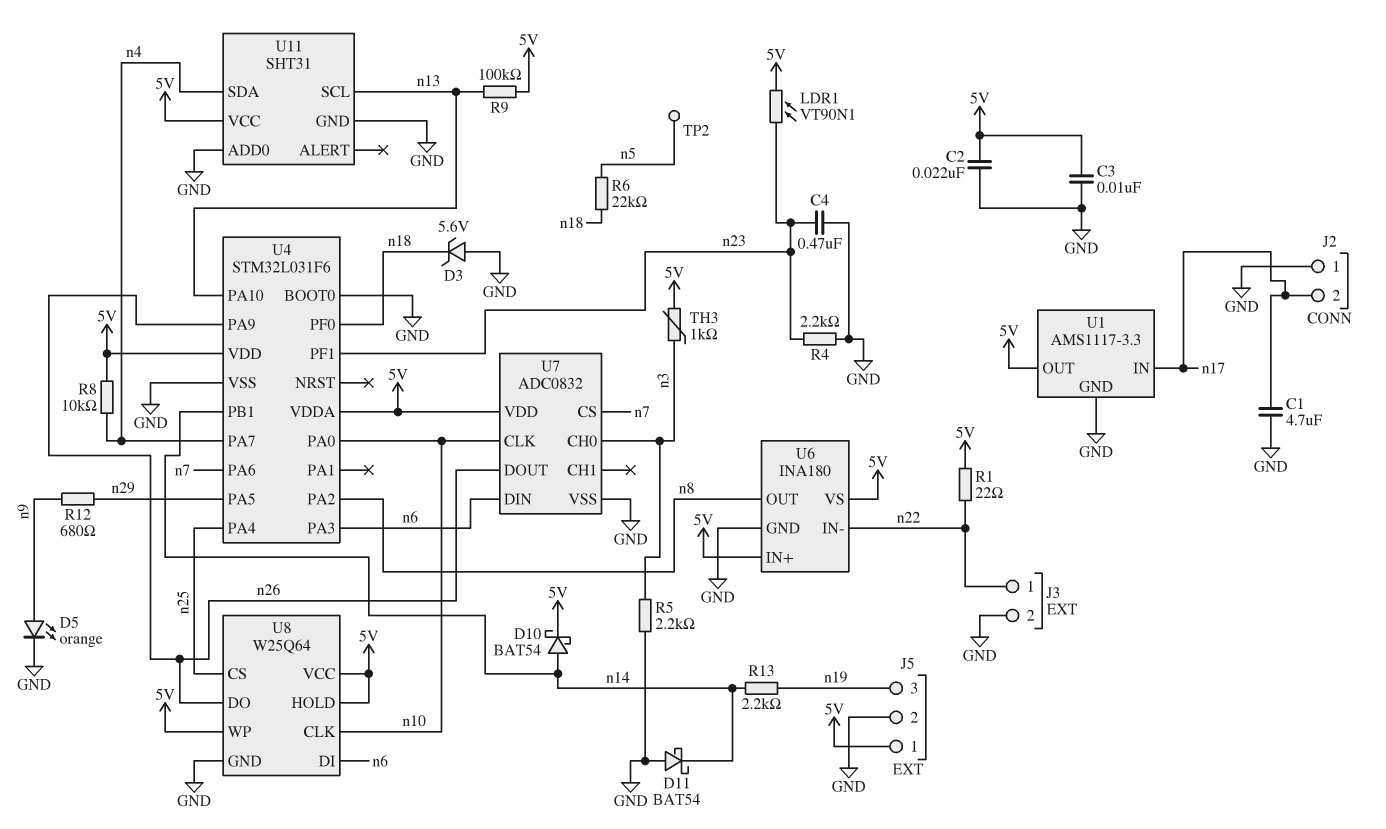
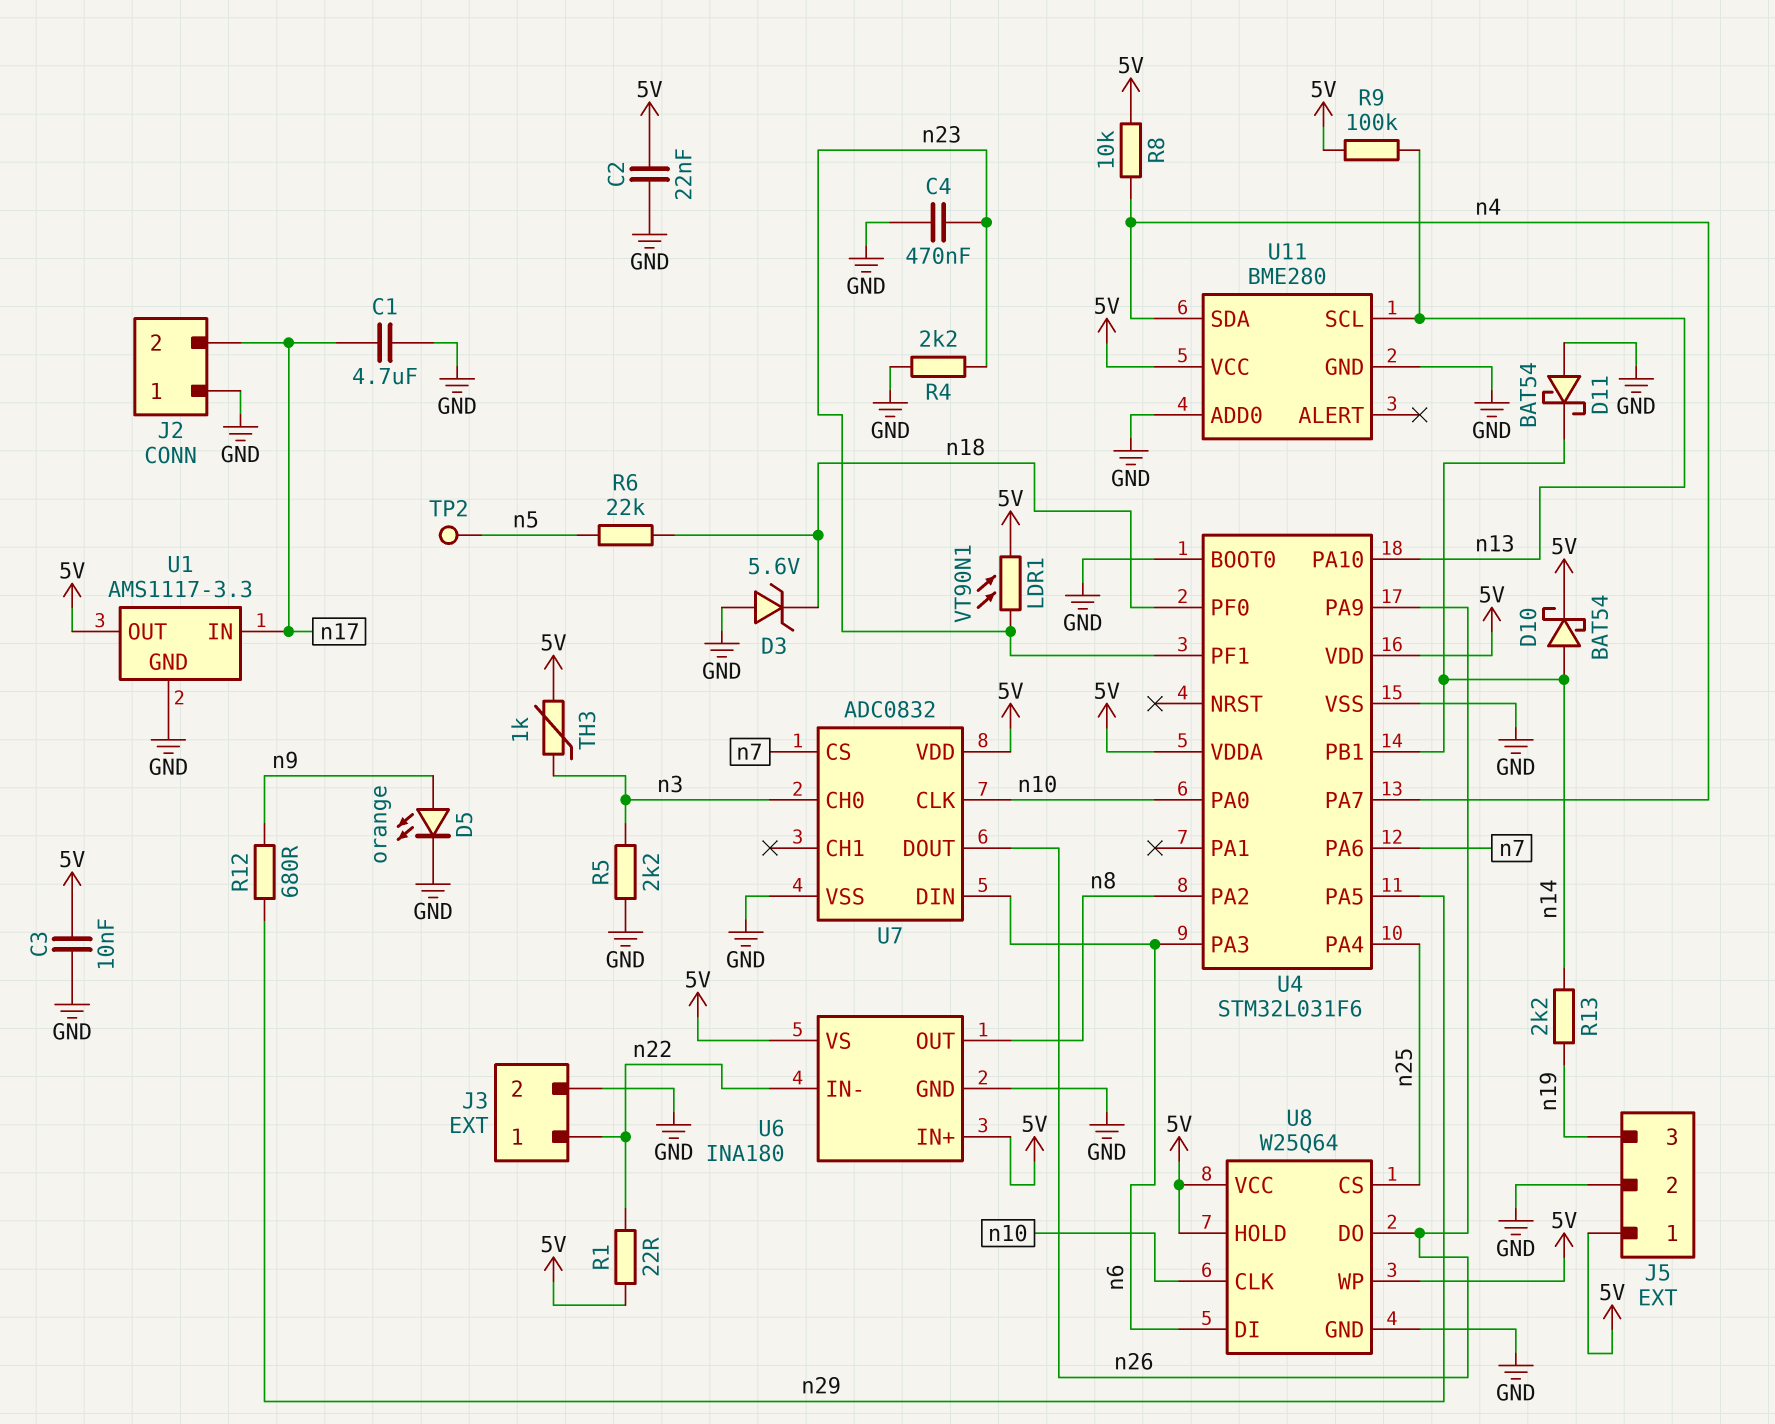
U11: SHT31 -> BME280

